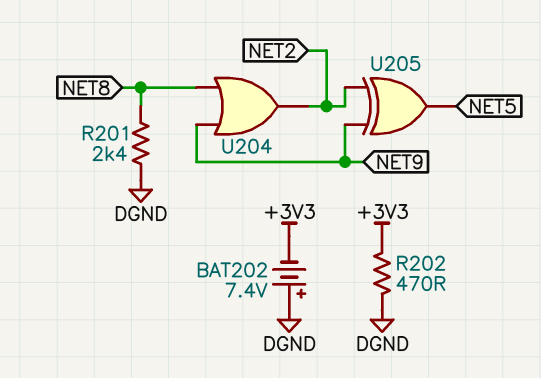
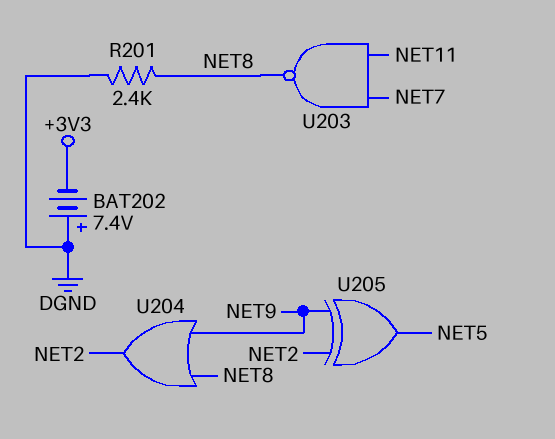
R202: 470 (+3V3, DGND) -> none
U203: none -> NAND (in NET7, in NET11, out NET8)

